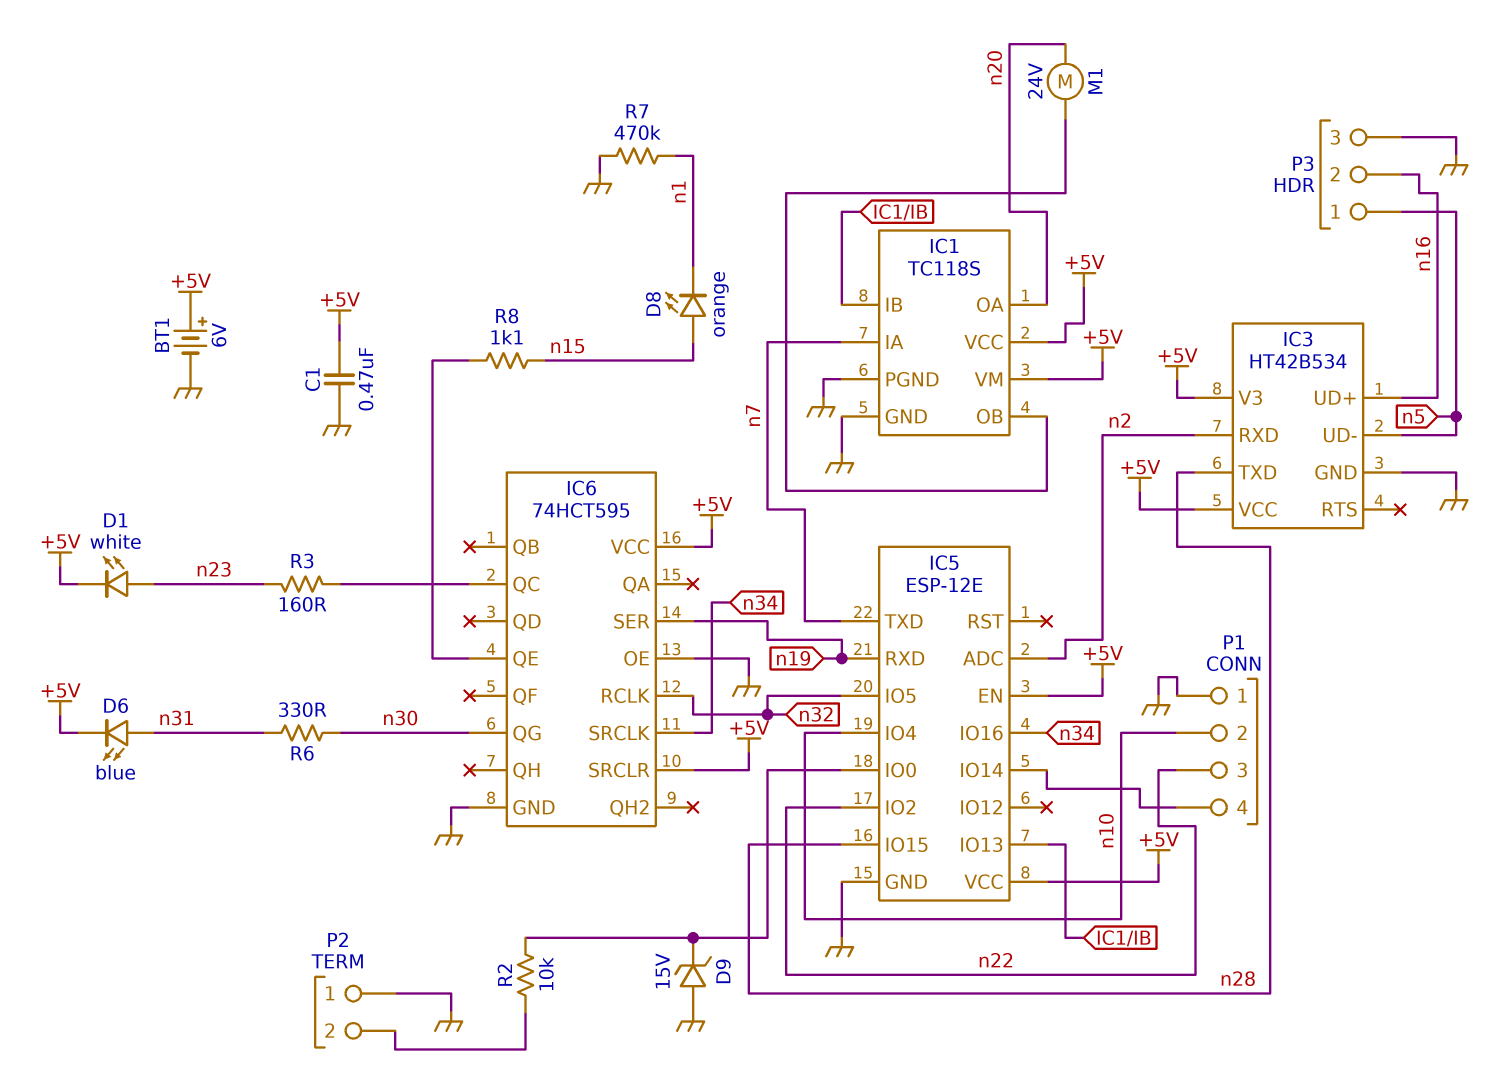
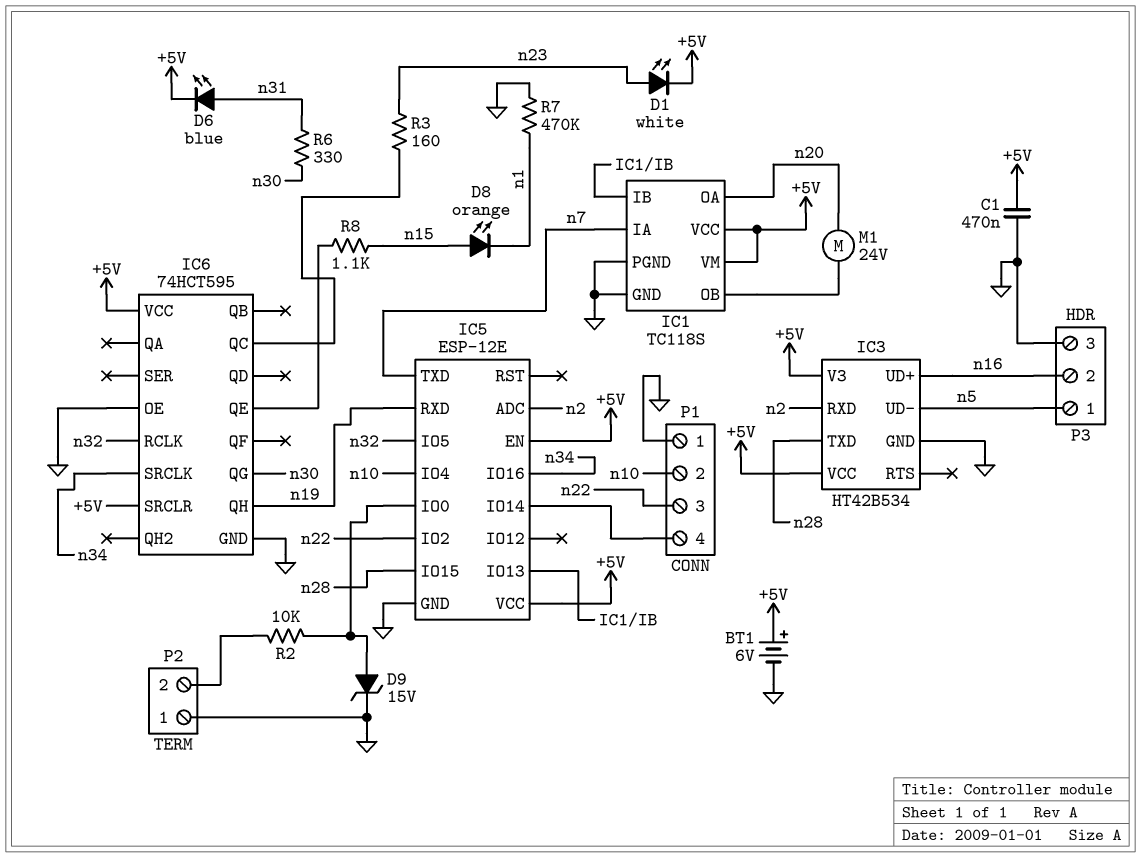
D9: zener 15V (A GND, K IC5/IO0) -> zener 15V (A IC5/IO0, K GND)
IC6 pin QH: none -> n19
IC6 pin SER: n19 -> none

